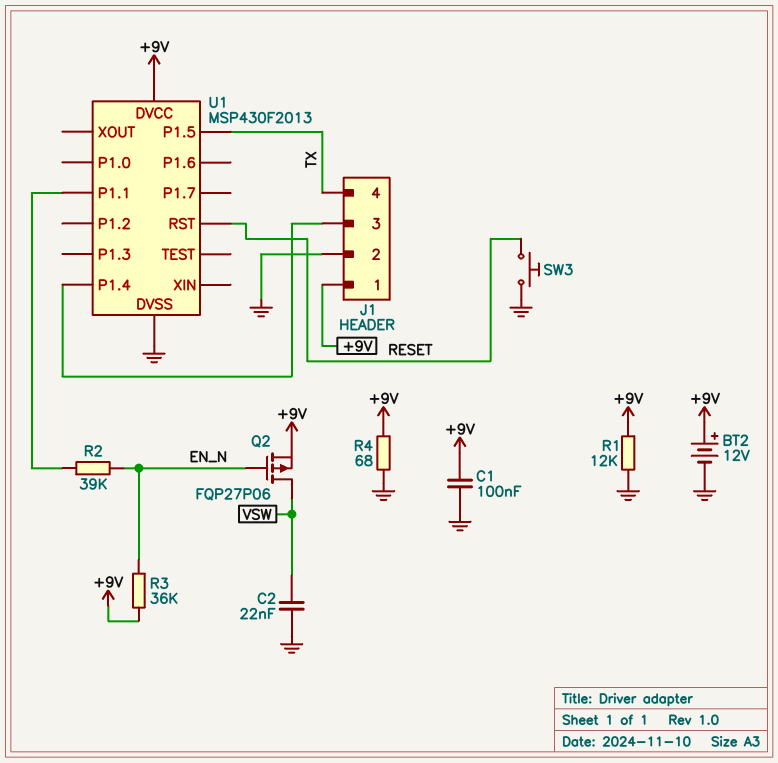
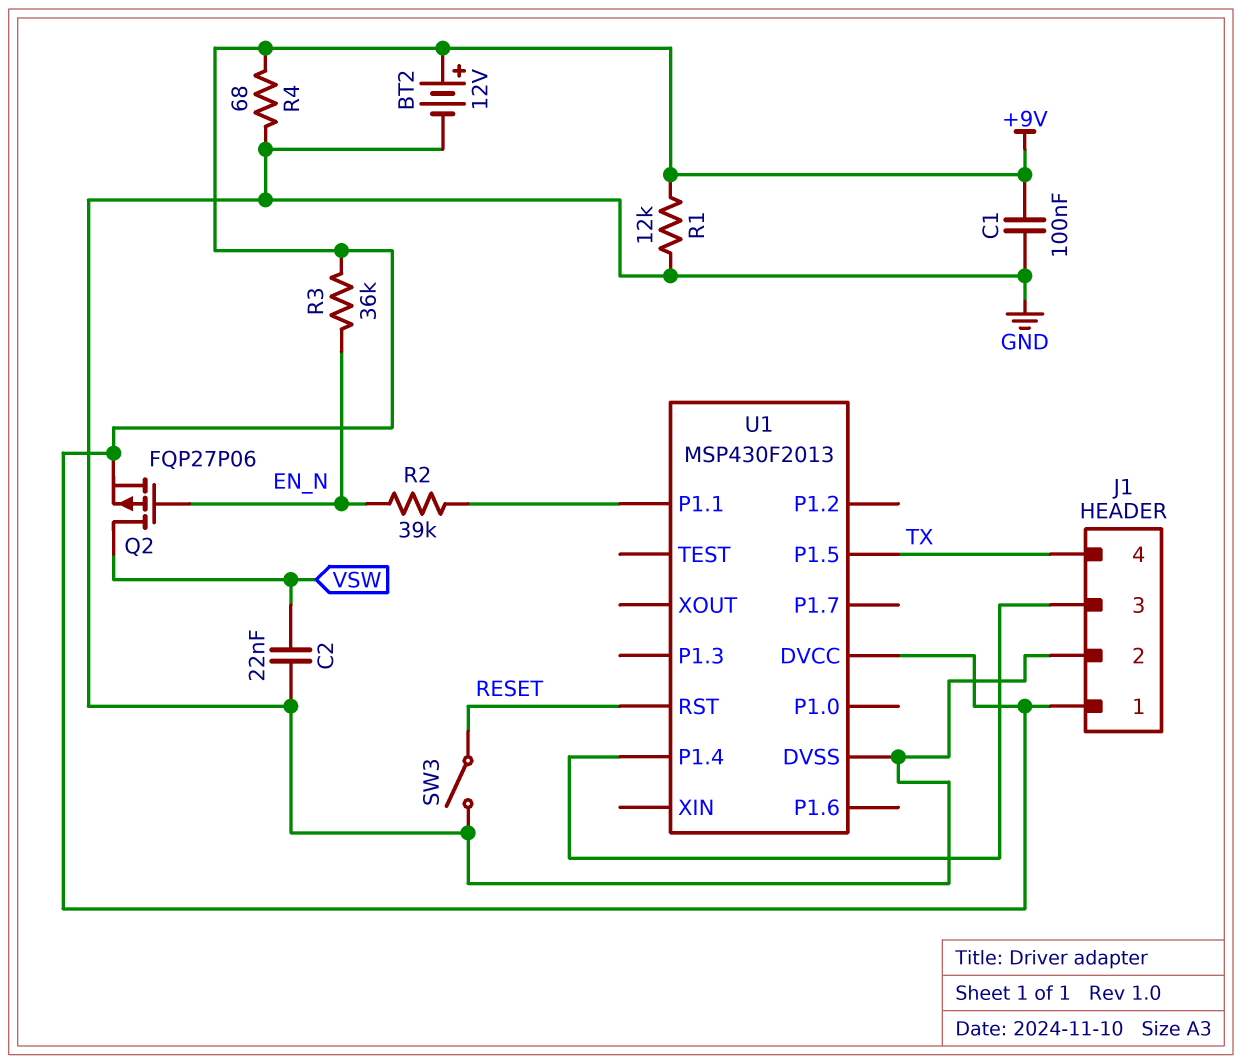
SW3: button (GND, RESET) -> switch (GND, RESET)

